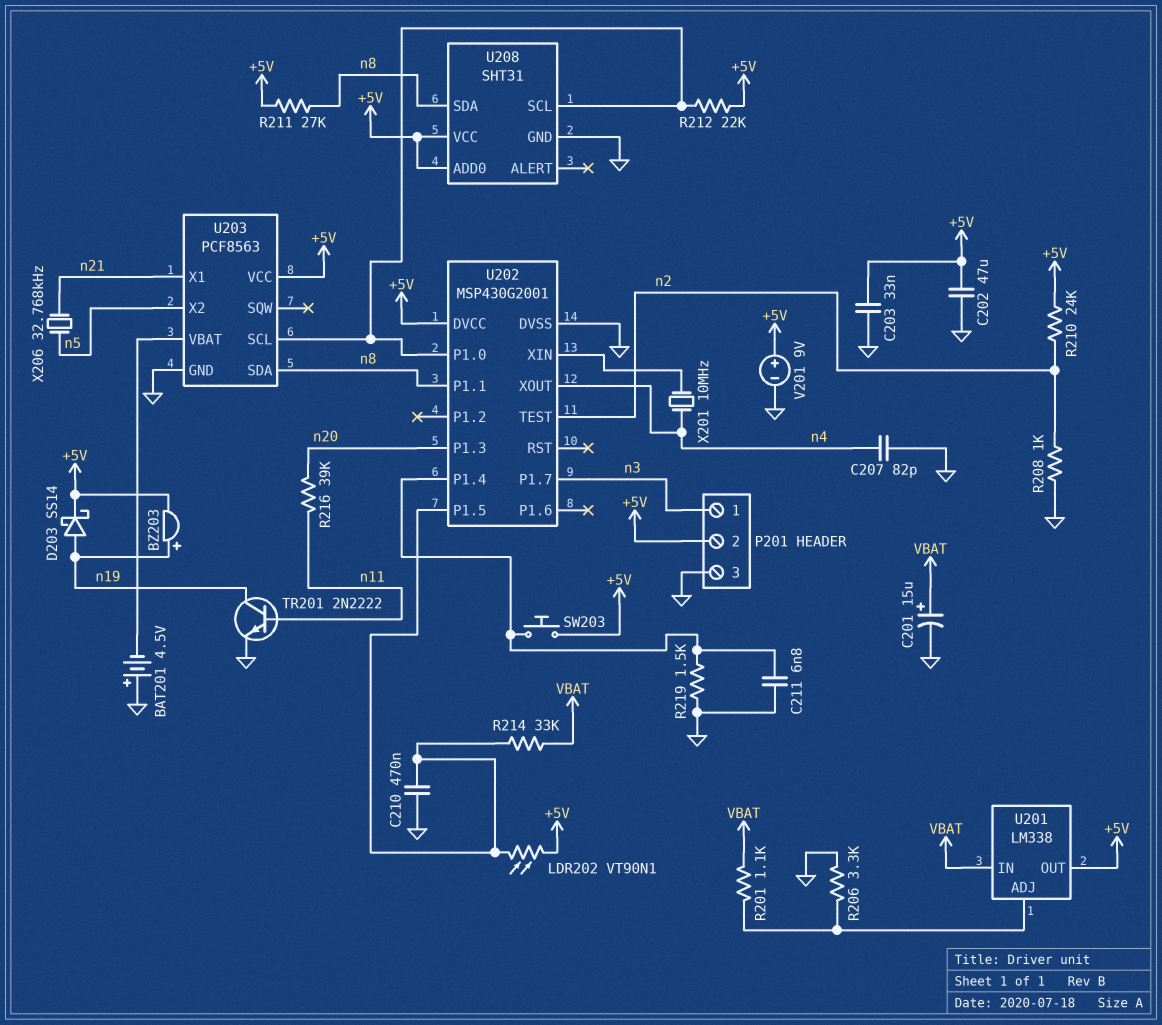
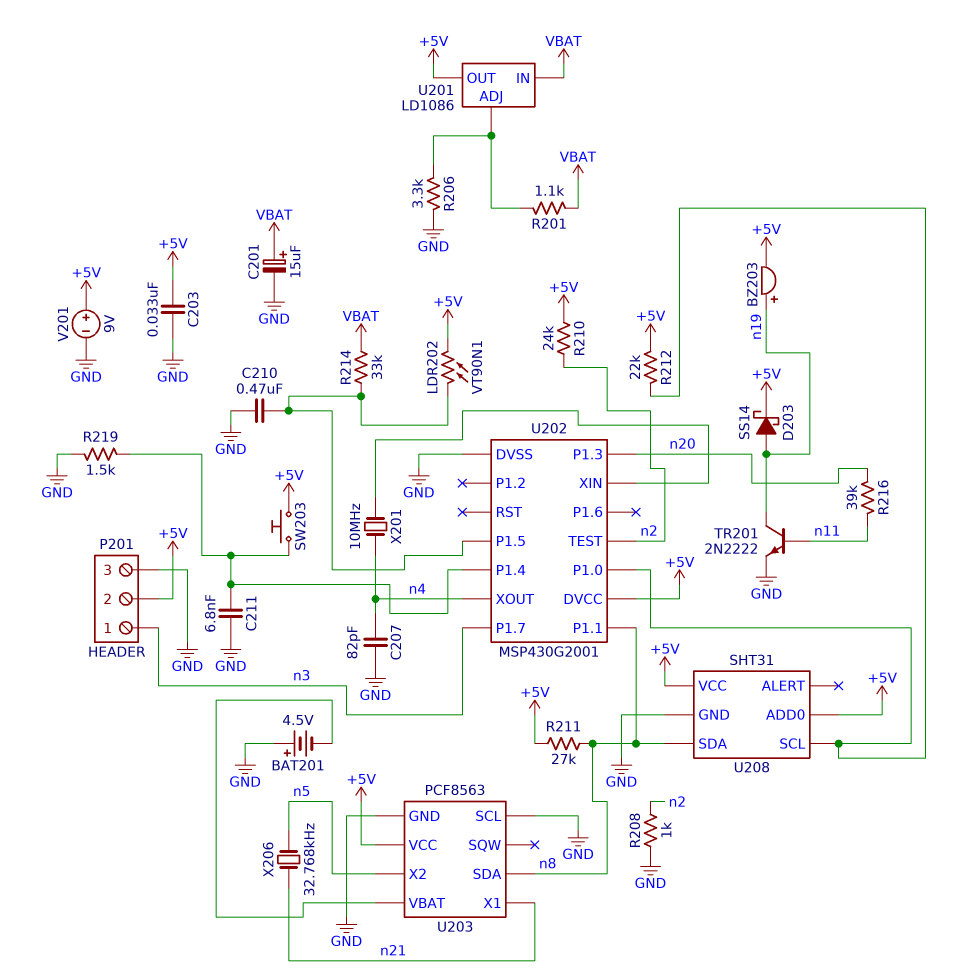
C202: 47uF (+5V, GND) -> none
U201: LM338 -> LD1086
U203 pin SCL: U202/P1.0 -> GND

